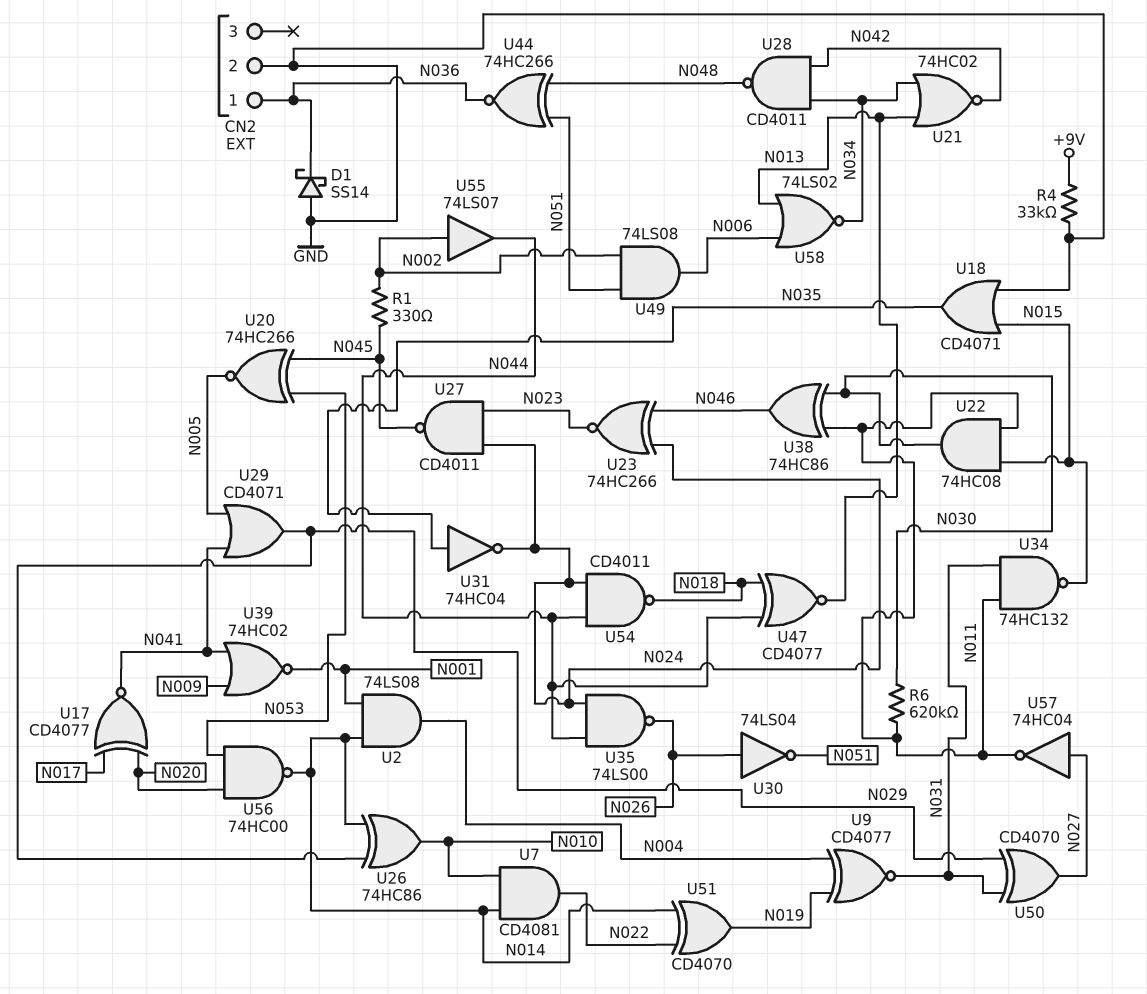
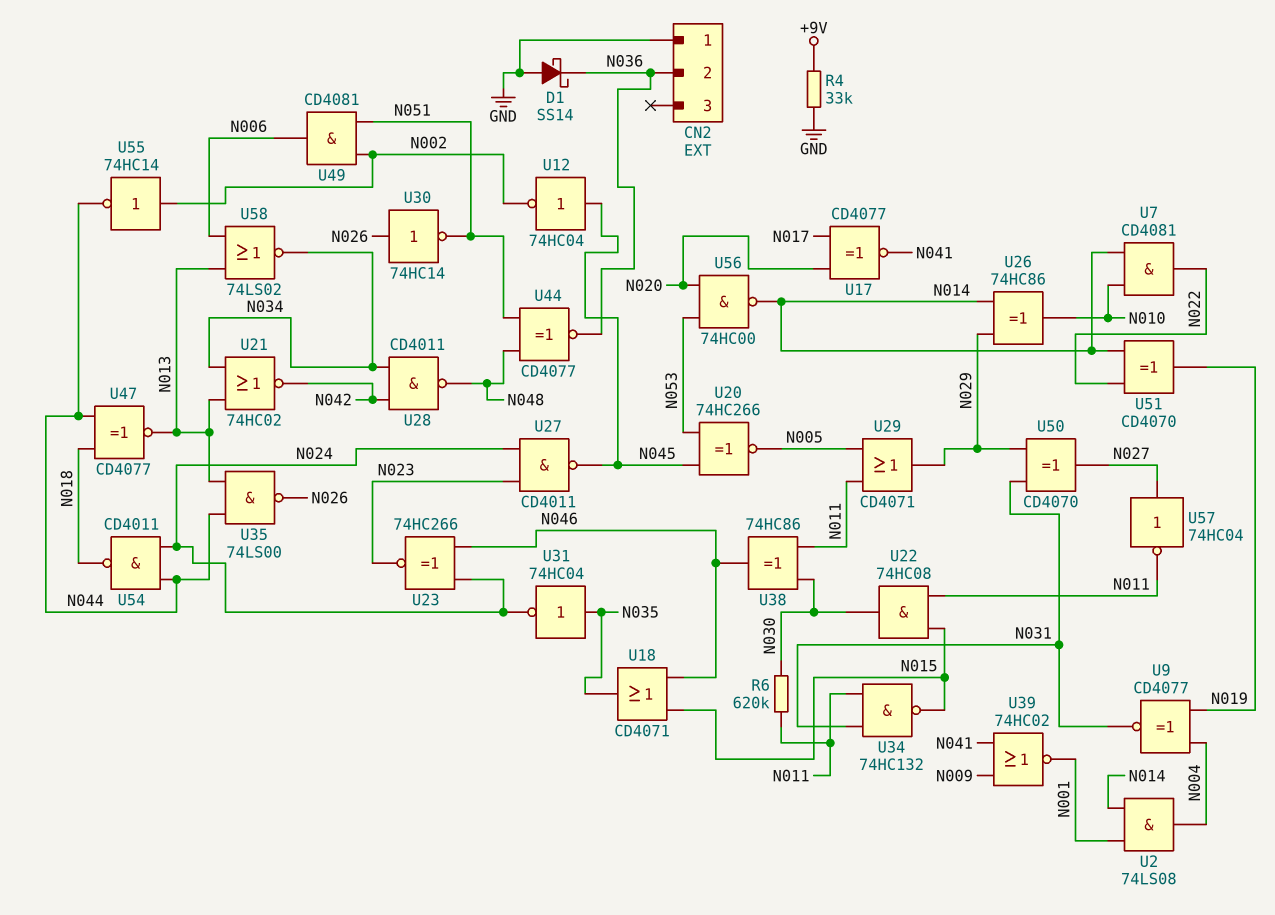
CN2 pin 1: N036 -> GND
CN2 pin 2: GND -> N036
R1: 330 (N002, N045) -> none
U12: none -> NOT 74HC04 (in N045, out N002)
U18: OR CD4071 (in GND, in N015, out N035) -> OR CD4071 (in N015, in N046, out N035)
U29: OR CD4071 (in N005, in N041, out N029) -> OR CD4071 (in N005, in N011, out N029)
U30: NOT 74LS04 (in N026, out N051) -> NOT 74HC14 (in N026, out N051)
U35: NAND 74LS00 (in N024, in N044, out N026) -> NAND 74LS00 (in N013, in N044, out N026)
U44: XNOR 74HC266 (in N048, in N051, out N036) -> XNOR CD4077 (in N048, in N051, out N036)
U49: AND 74LS08 (in N002, in N051, out N006) -> AND CD4081 (in N002, in N051, out N006)
U55: buffer 74LS07 (in N002, out N044) -> NOT 74HC14 (in N002, out N044)

